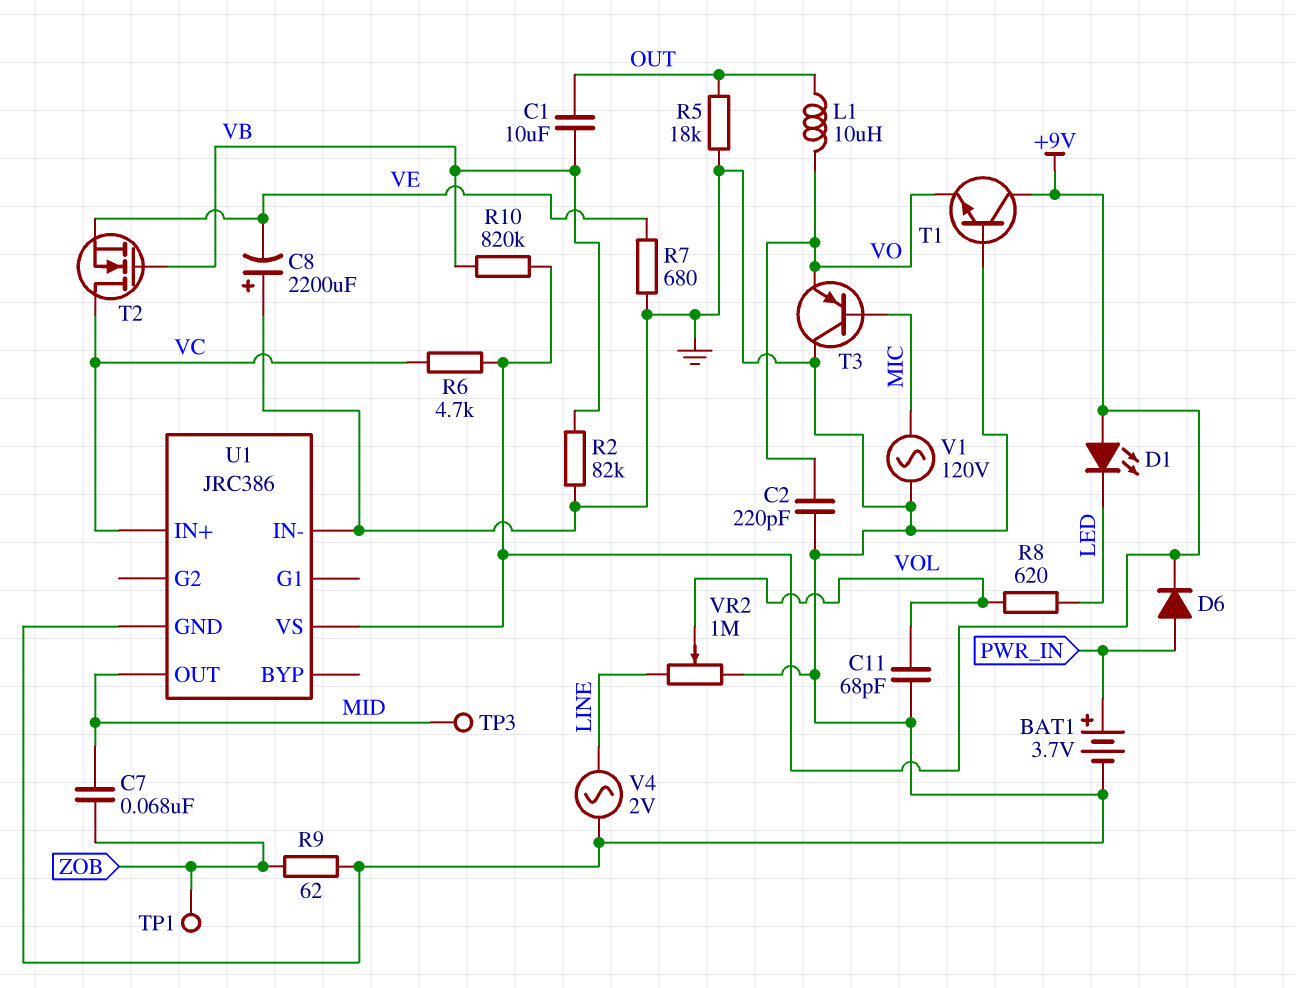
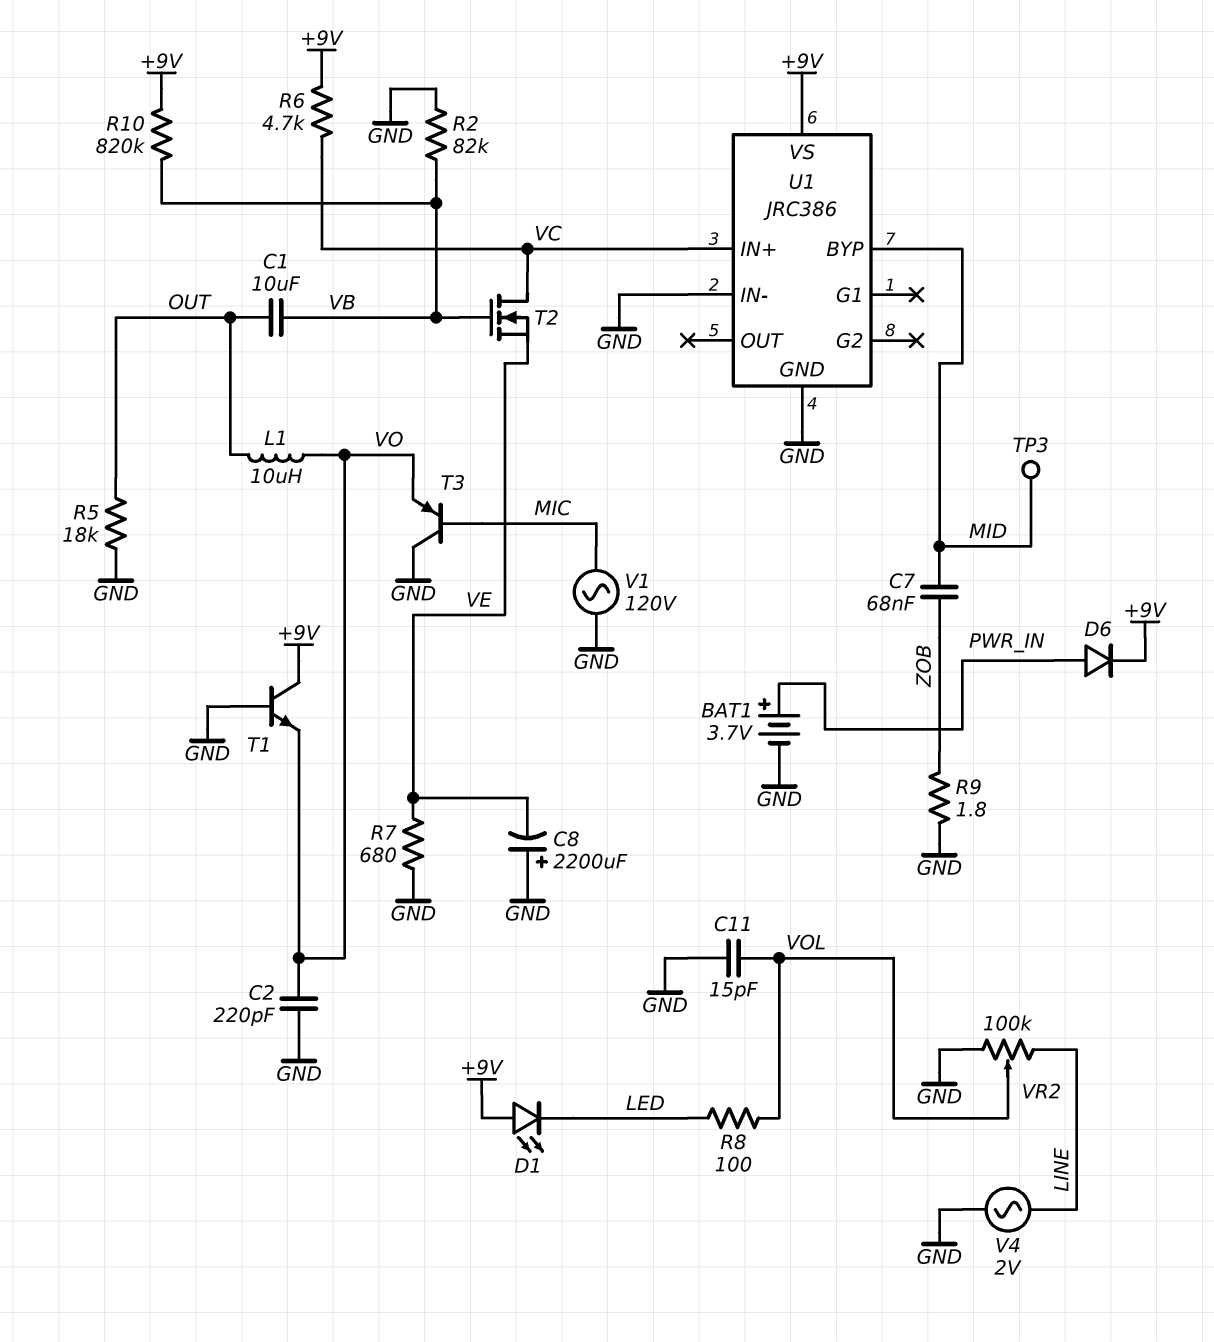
C11: 68pF (GND, VOL) -> 15pF (GND, VOL)
R8: 620 (LED, VOL) -> 100 (LED, VOL)
R9: 62 (GND, ZOB) -> 1.8 (GND, ZOB)
TP1: test point (ZOB) -> none
U1 pin BYP: none -> MID
U1 pin OUT: MID -> none
VR2: 1M (GND, LINE, wiper VOL) -> 100k (GND, LINE, wiper VOL)

